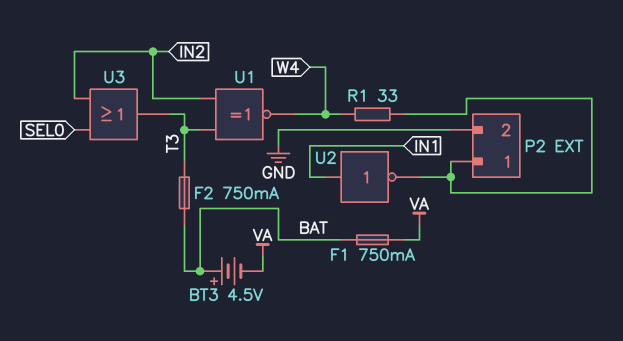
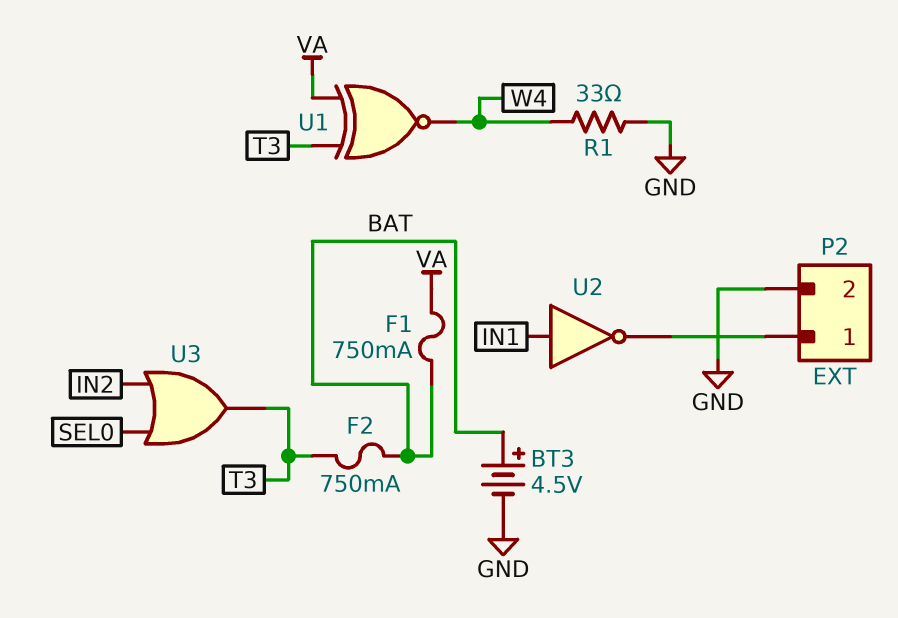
BT3: 4.5V (plus BAT, minus VA) -> 4.5V (plus BAT, minus GND)
R1: 33 (P2/1, W4) -> 33 (GND, W4)
U1: XNOR (in IN2, in T3, out W4) -> XNOR (in T3, in VA, out W4)

